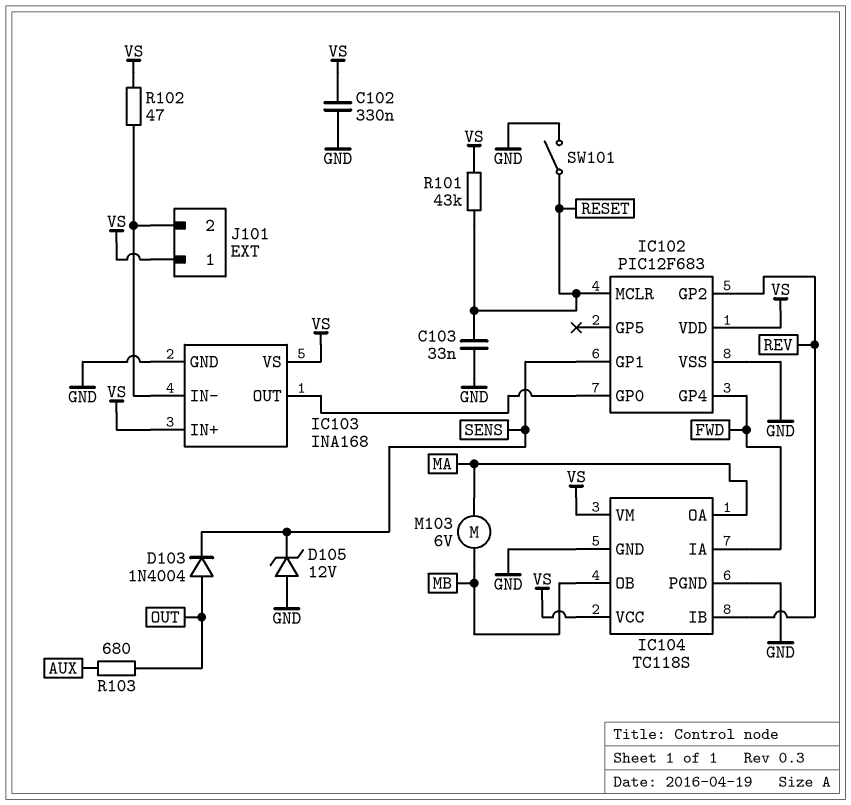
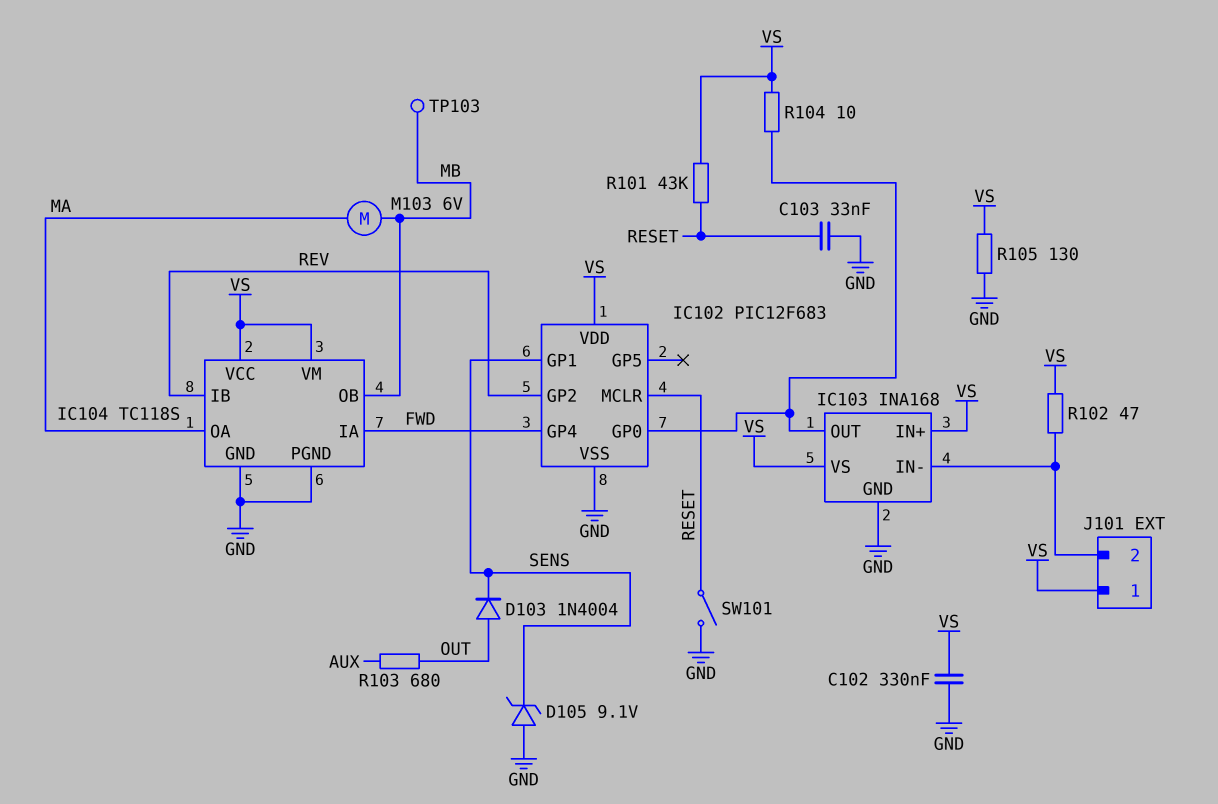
D105: zener 12V (A GND, K SENS) -> zener 9.1V (A GND, K SENS)
R104: none -> 10 (IC102/GP0, VS)
R105: none -> 130 (GND, VS)
TP103: none -> test point (MB)

